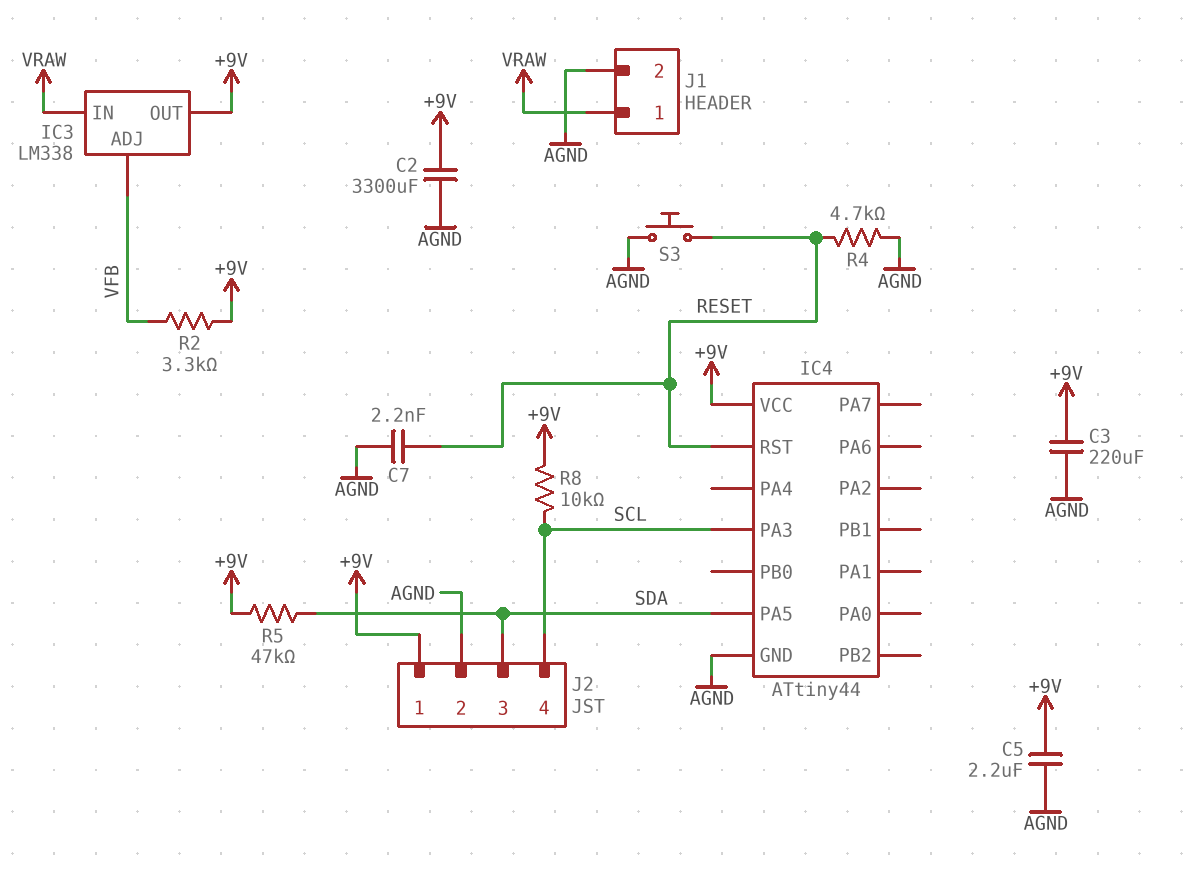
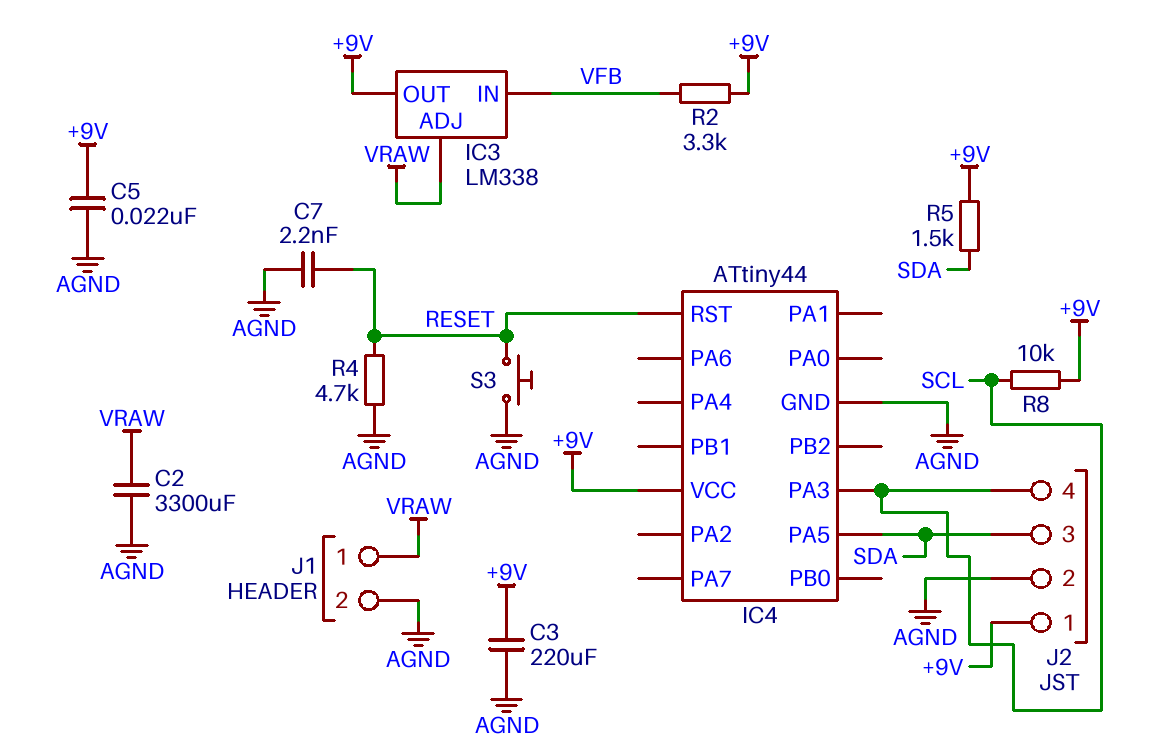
C2: 3300uF (+9V, AGND) -> 3300uF (AGND, VRAW)
C5: 2.2uF (+9V, AGND) -> 22nF (+9V, AGND)
IC3 pin ADJ: VFB -> VRAW
IC3 pin IN: VRAW -> VFB
R5: 47k (+9V, SDA) -> 1.5k (+9V, SDA)

